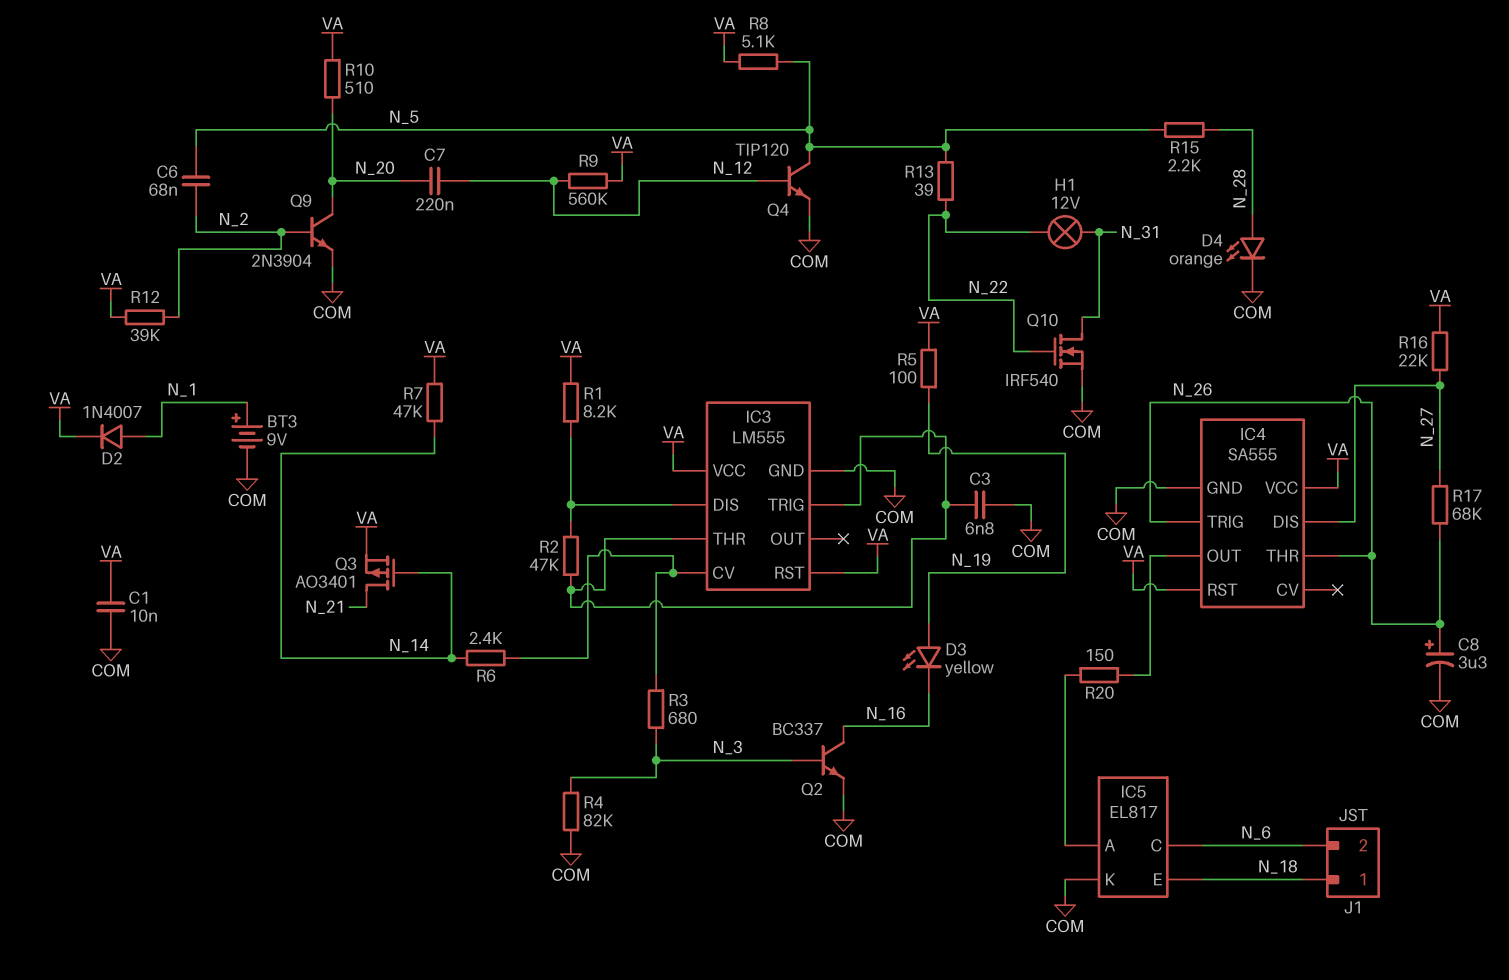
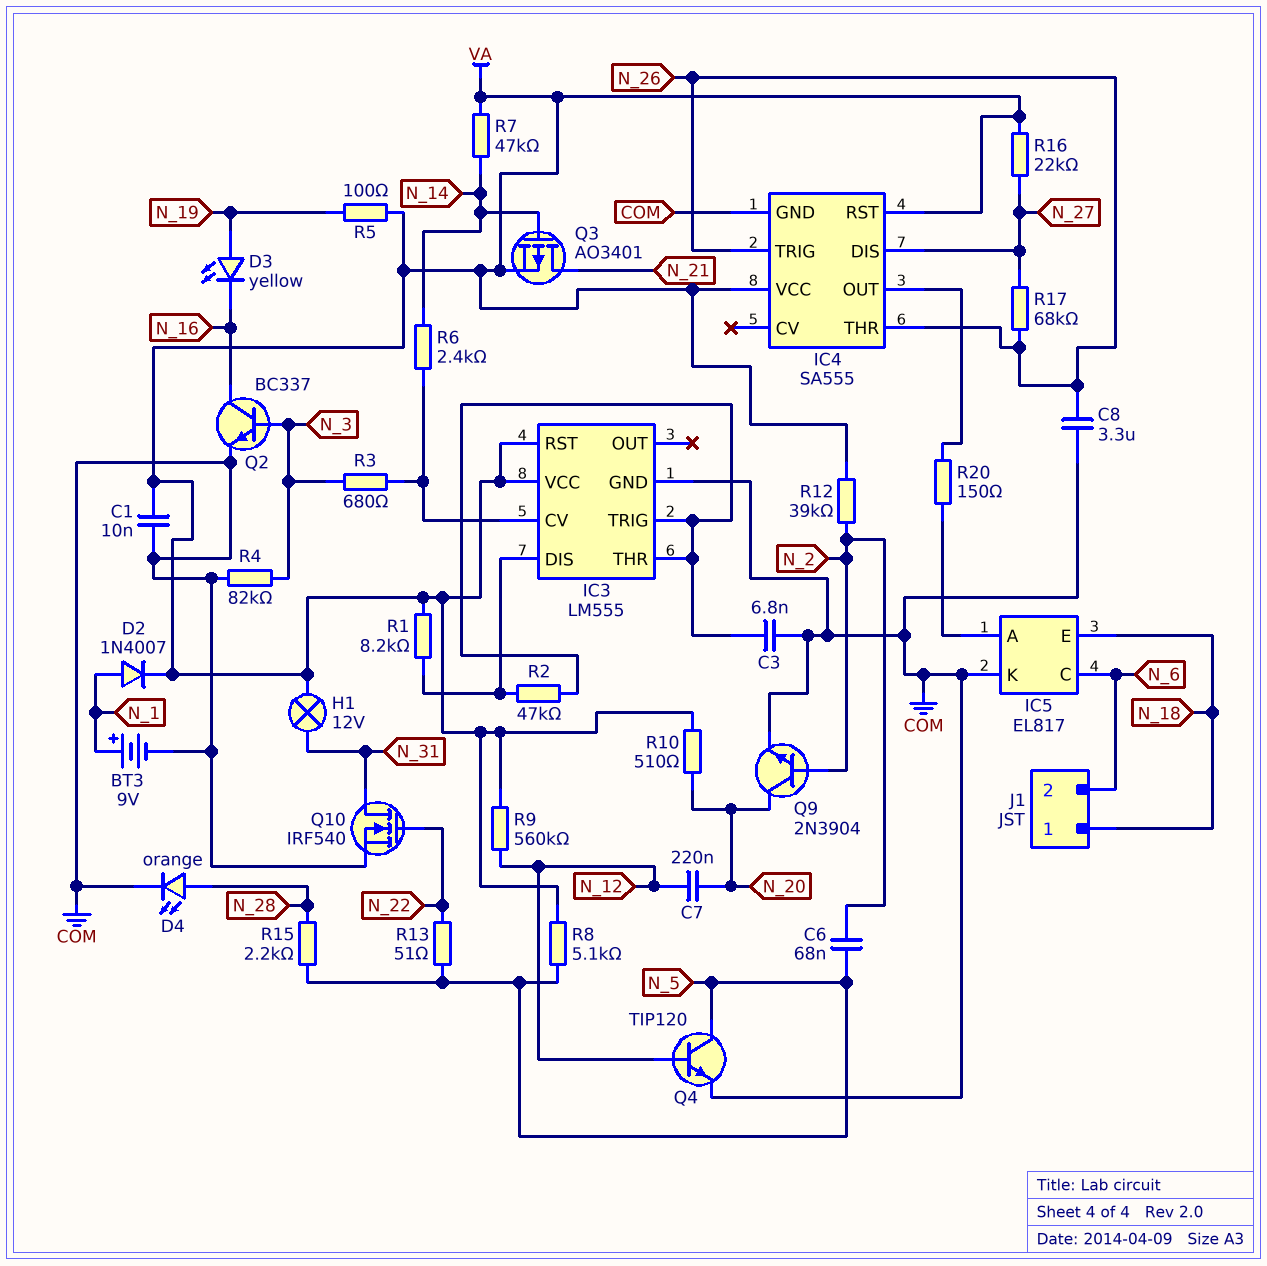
C8: 3.3uF (plus N_26, minus COM) -> 3.3uF (COM, N_26)
H1: lamp 12V (N_22, N_31) -> lamp 12V (N_31, VA)
R13: 39 (N_5, N_22) -> 51 (N_5, N_22)

